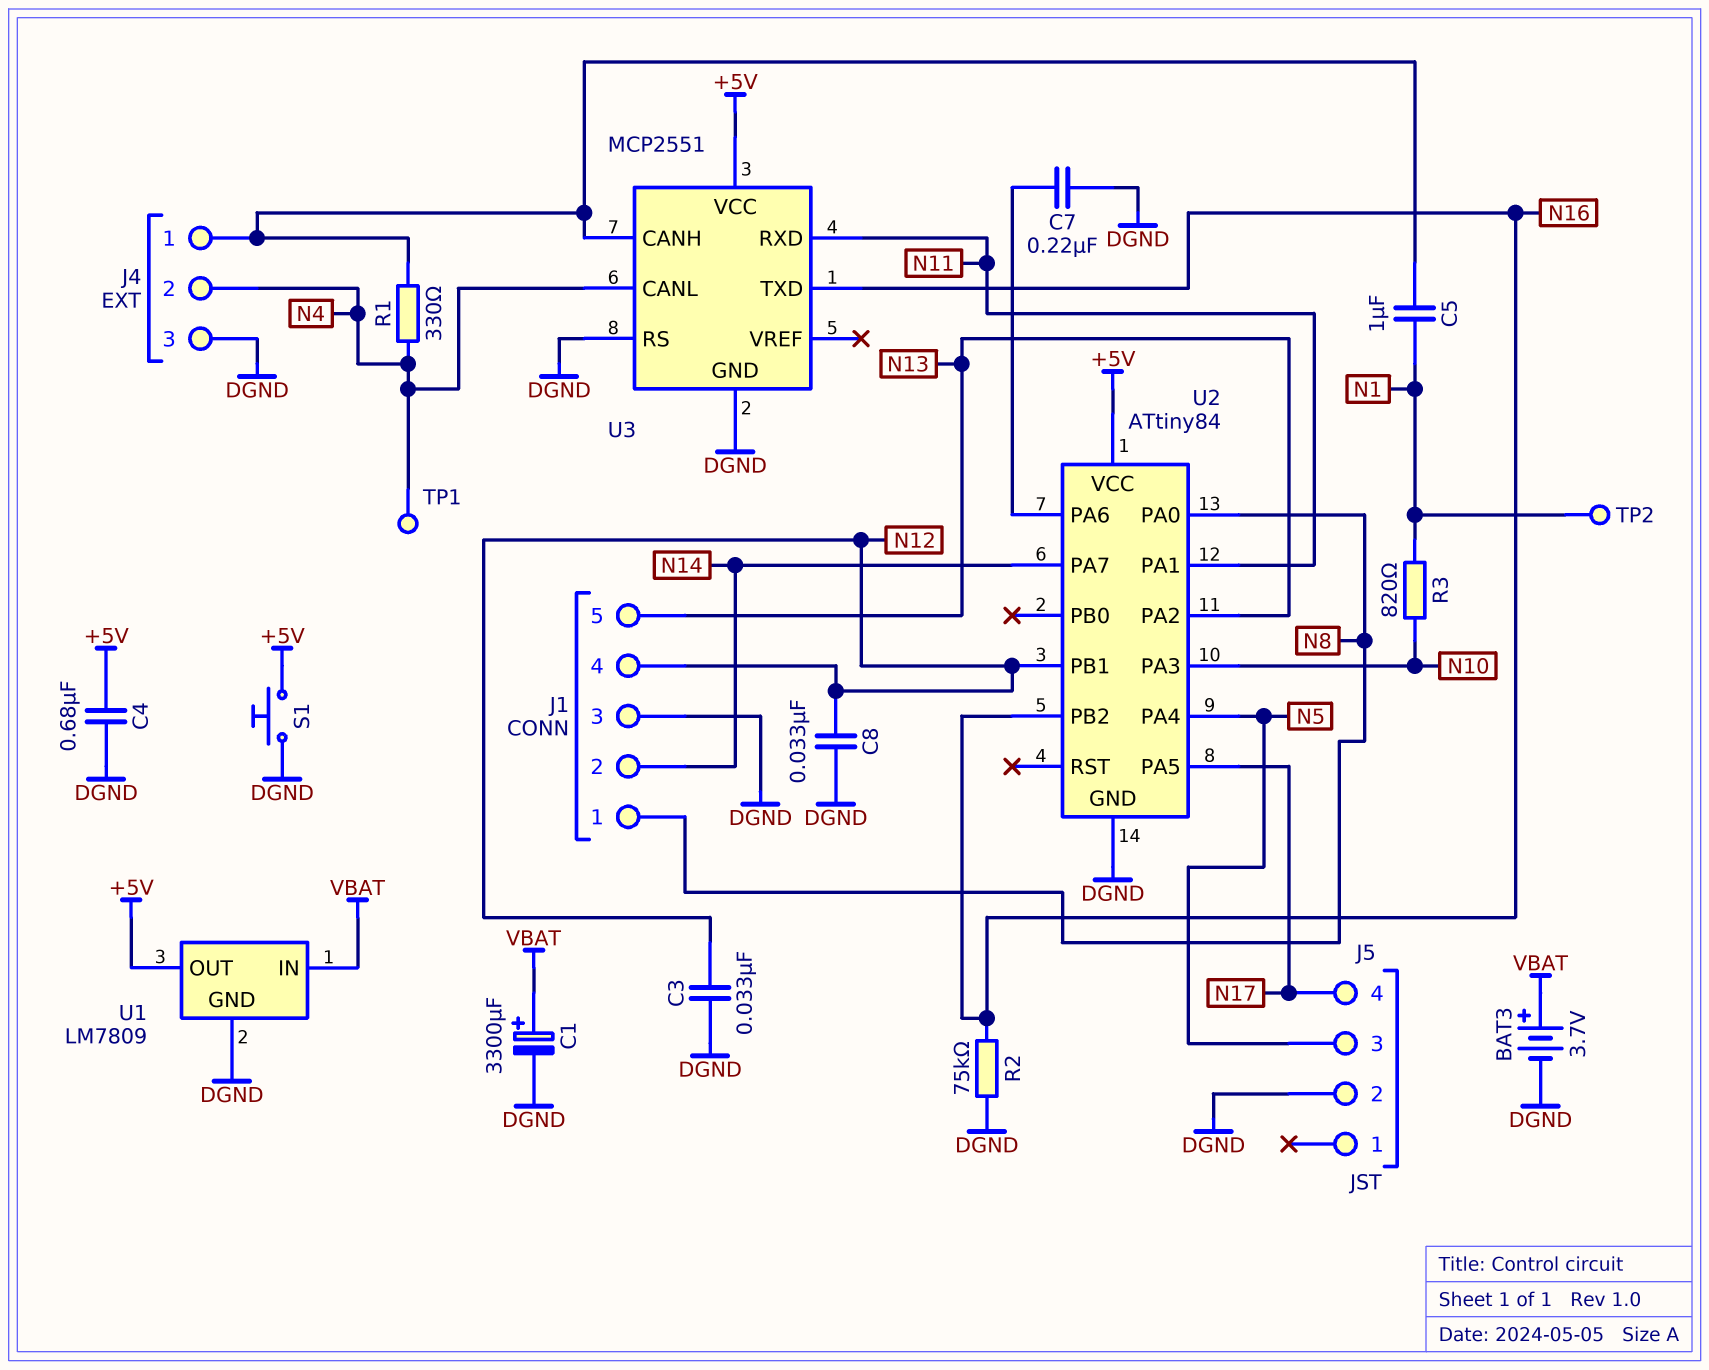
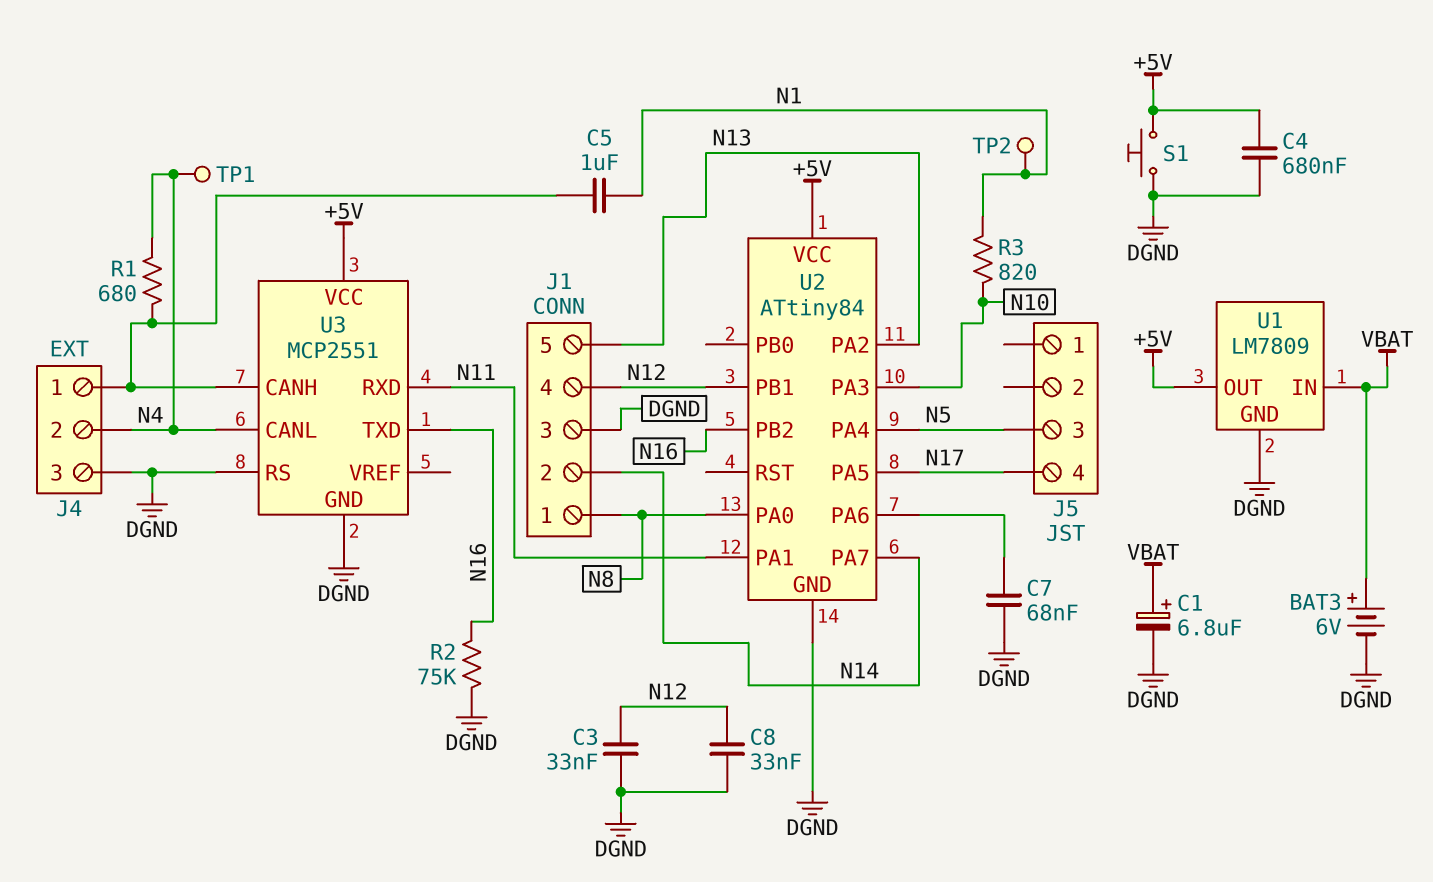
BAT3: 3.7V (plus VBAT, minus DGND) -> 6V (plus VBAT, minus DGND)
C1: 3300uF (plus VBAT, minus DGND) -> 6.8uF (plus VBAT, minus DGND)
C7: 220nF (DGND, U2/PA6) -> 68nF (DGND, U2/PA6)
J5 pin 2: DGND -> none
R1: 330 (J4/1, N4) -> 680 (J4/1, N4)

